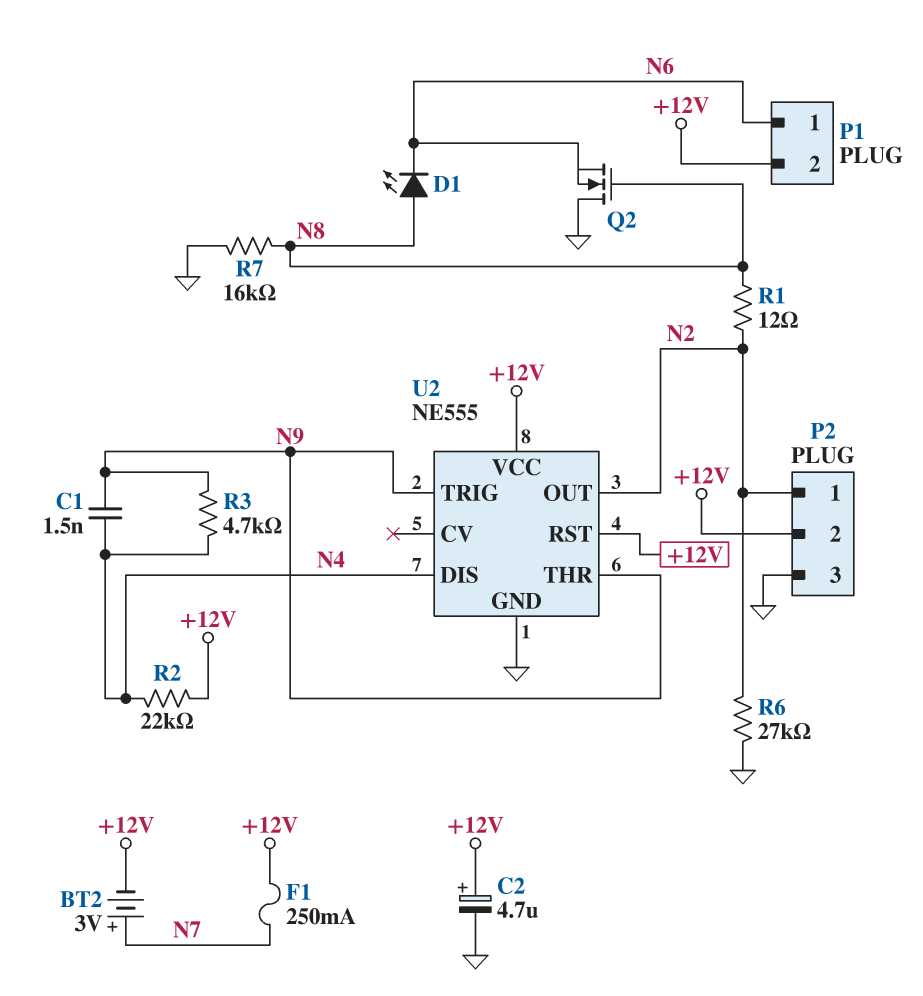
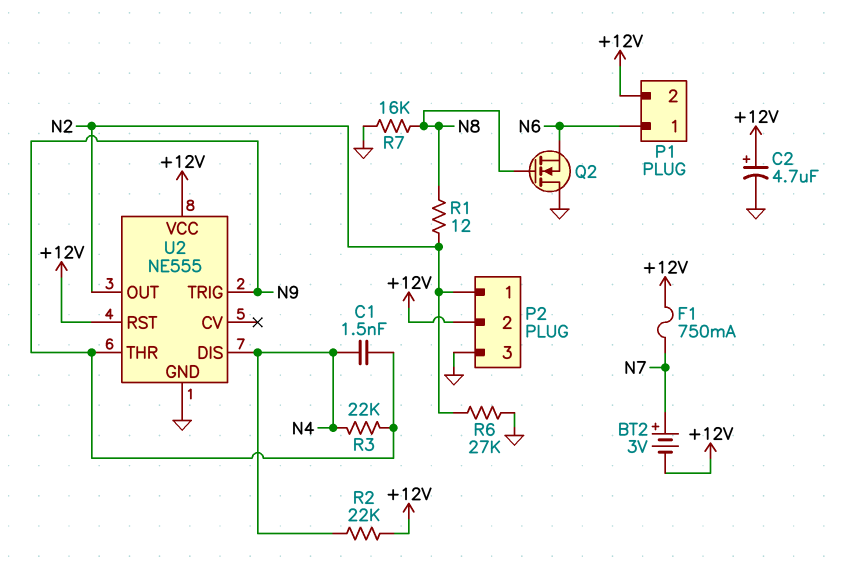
D1: LED (A N8, K N6) -> none
F1: 250mA (+12V, N7) -> 750mA (+12V, N7)
R3: 4.7k (N4, N9) -> 22k (N4, N9)

